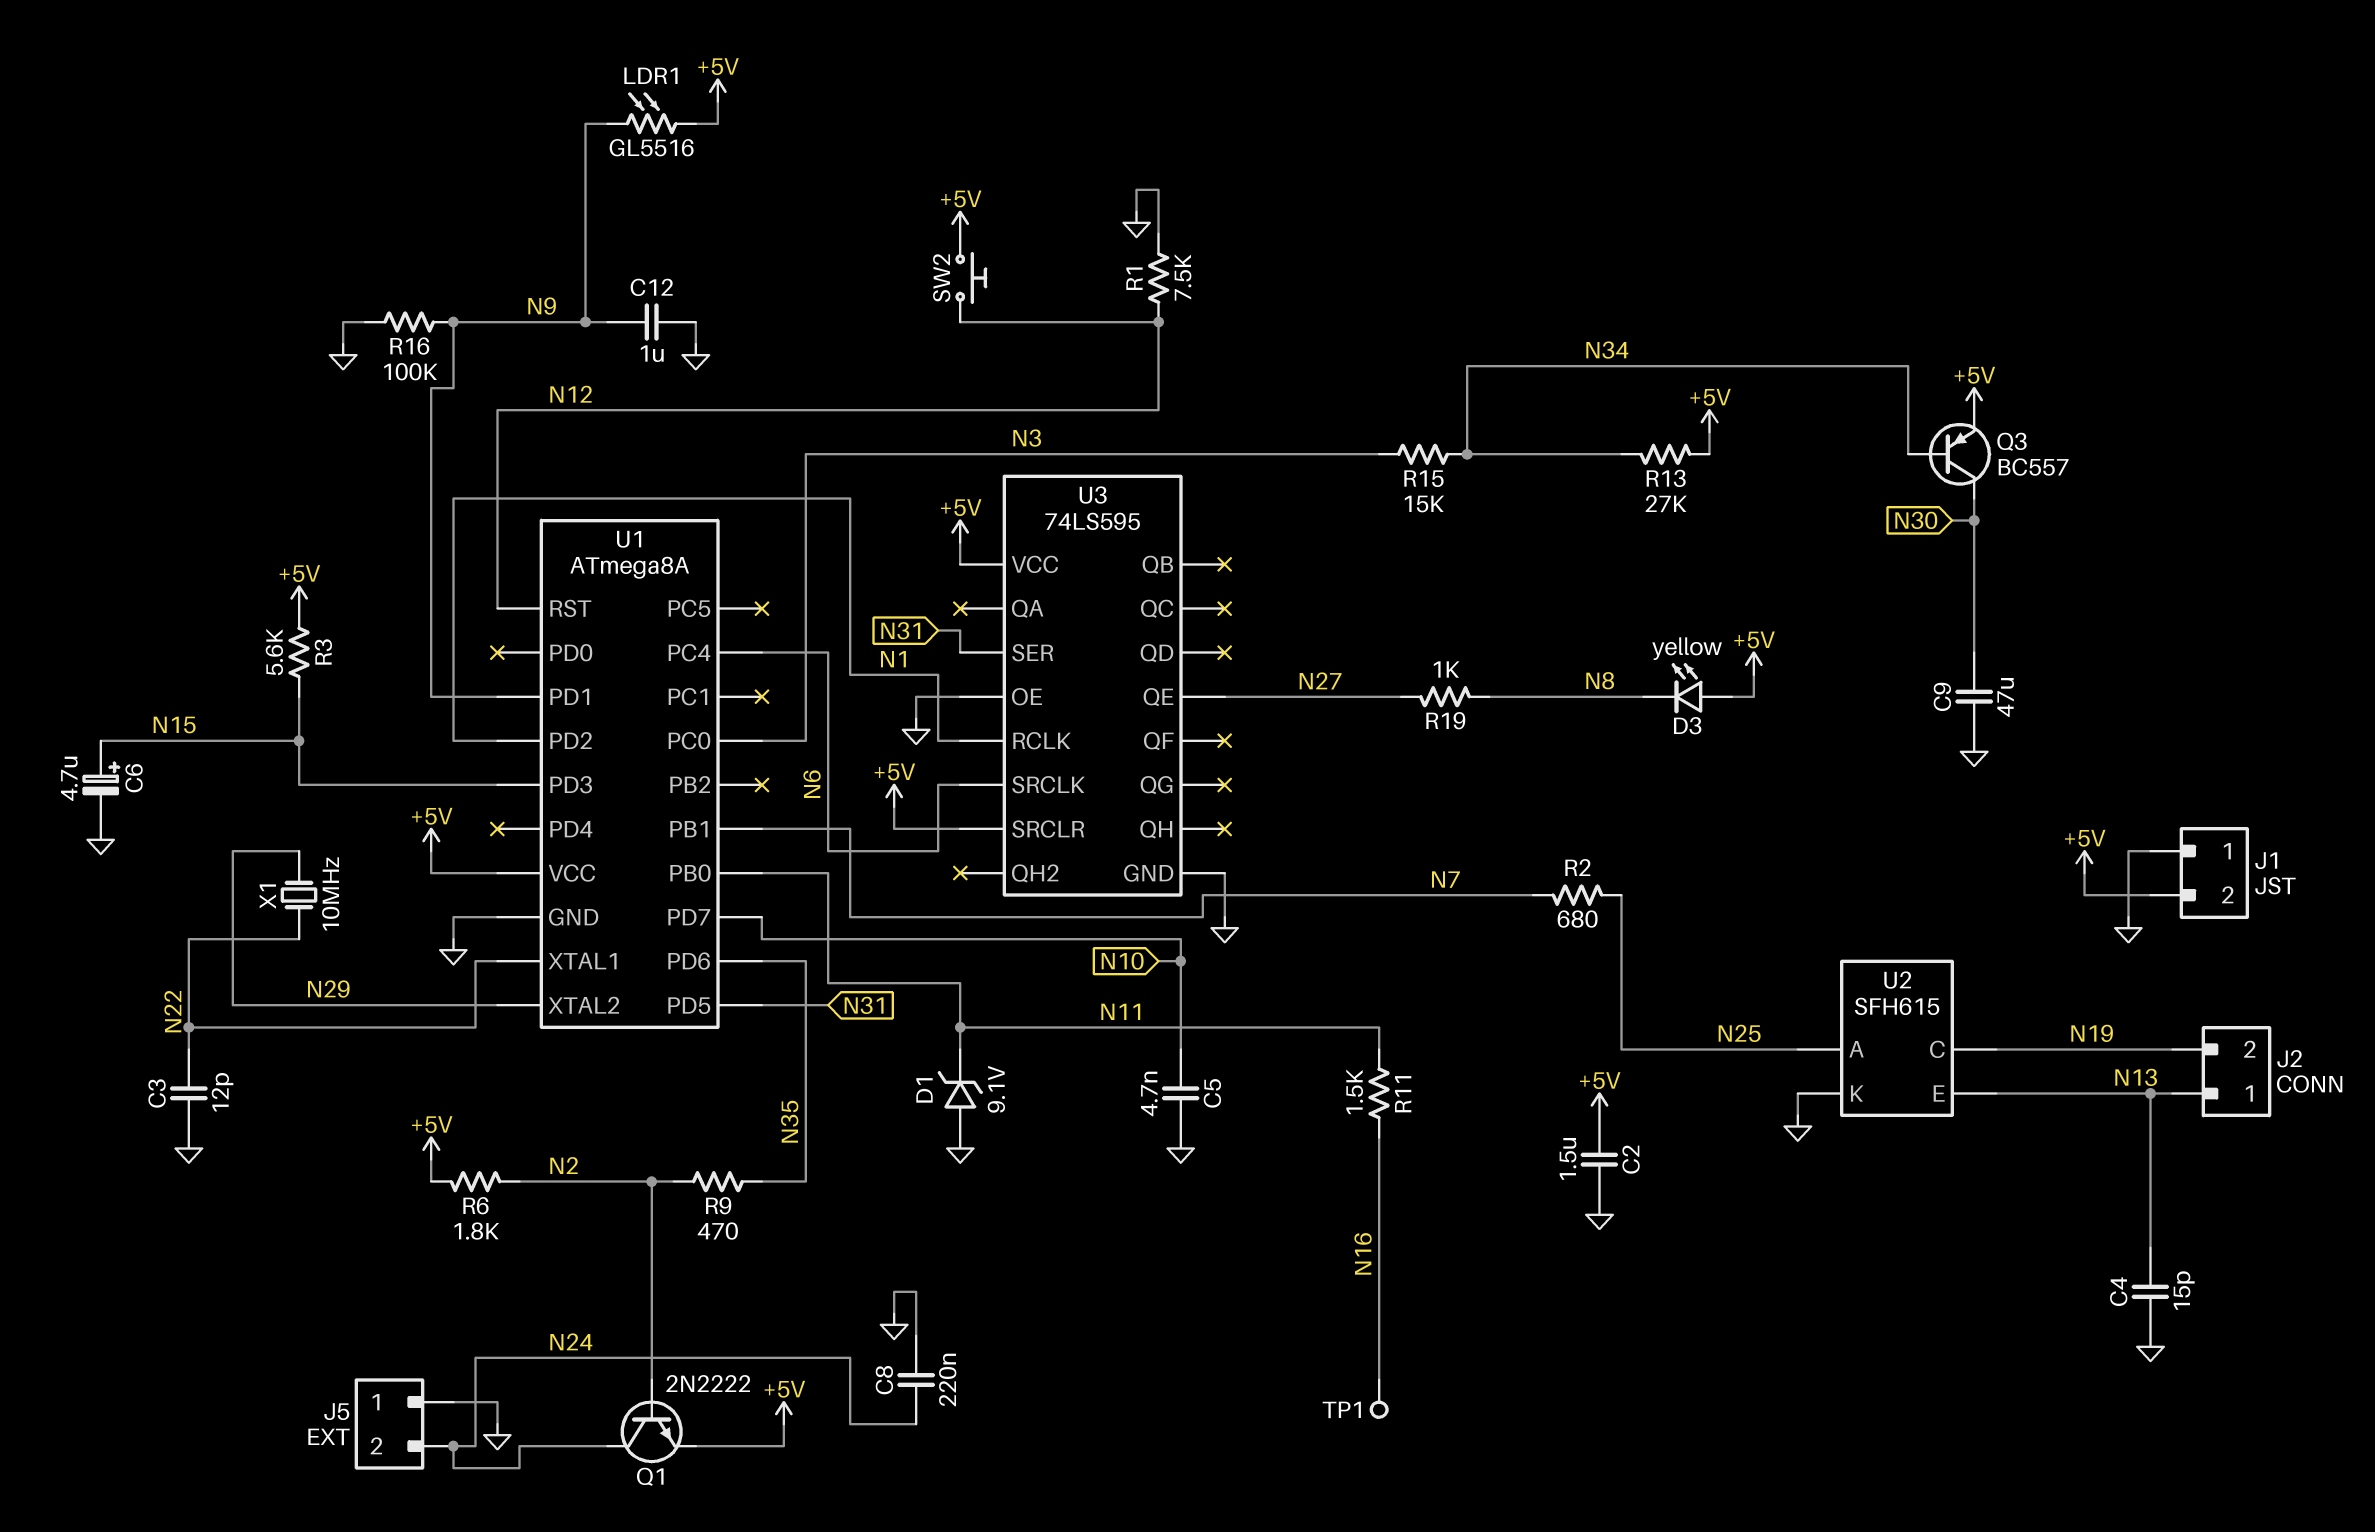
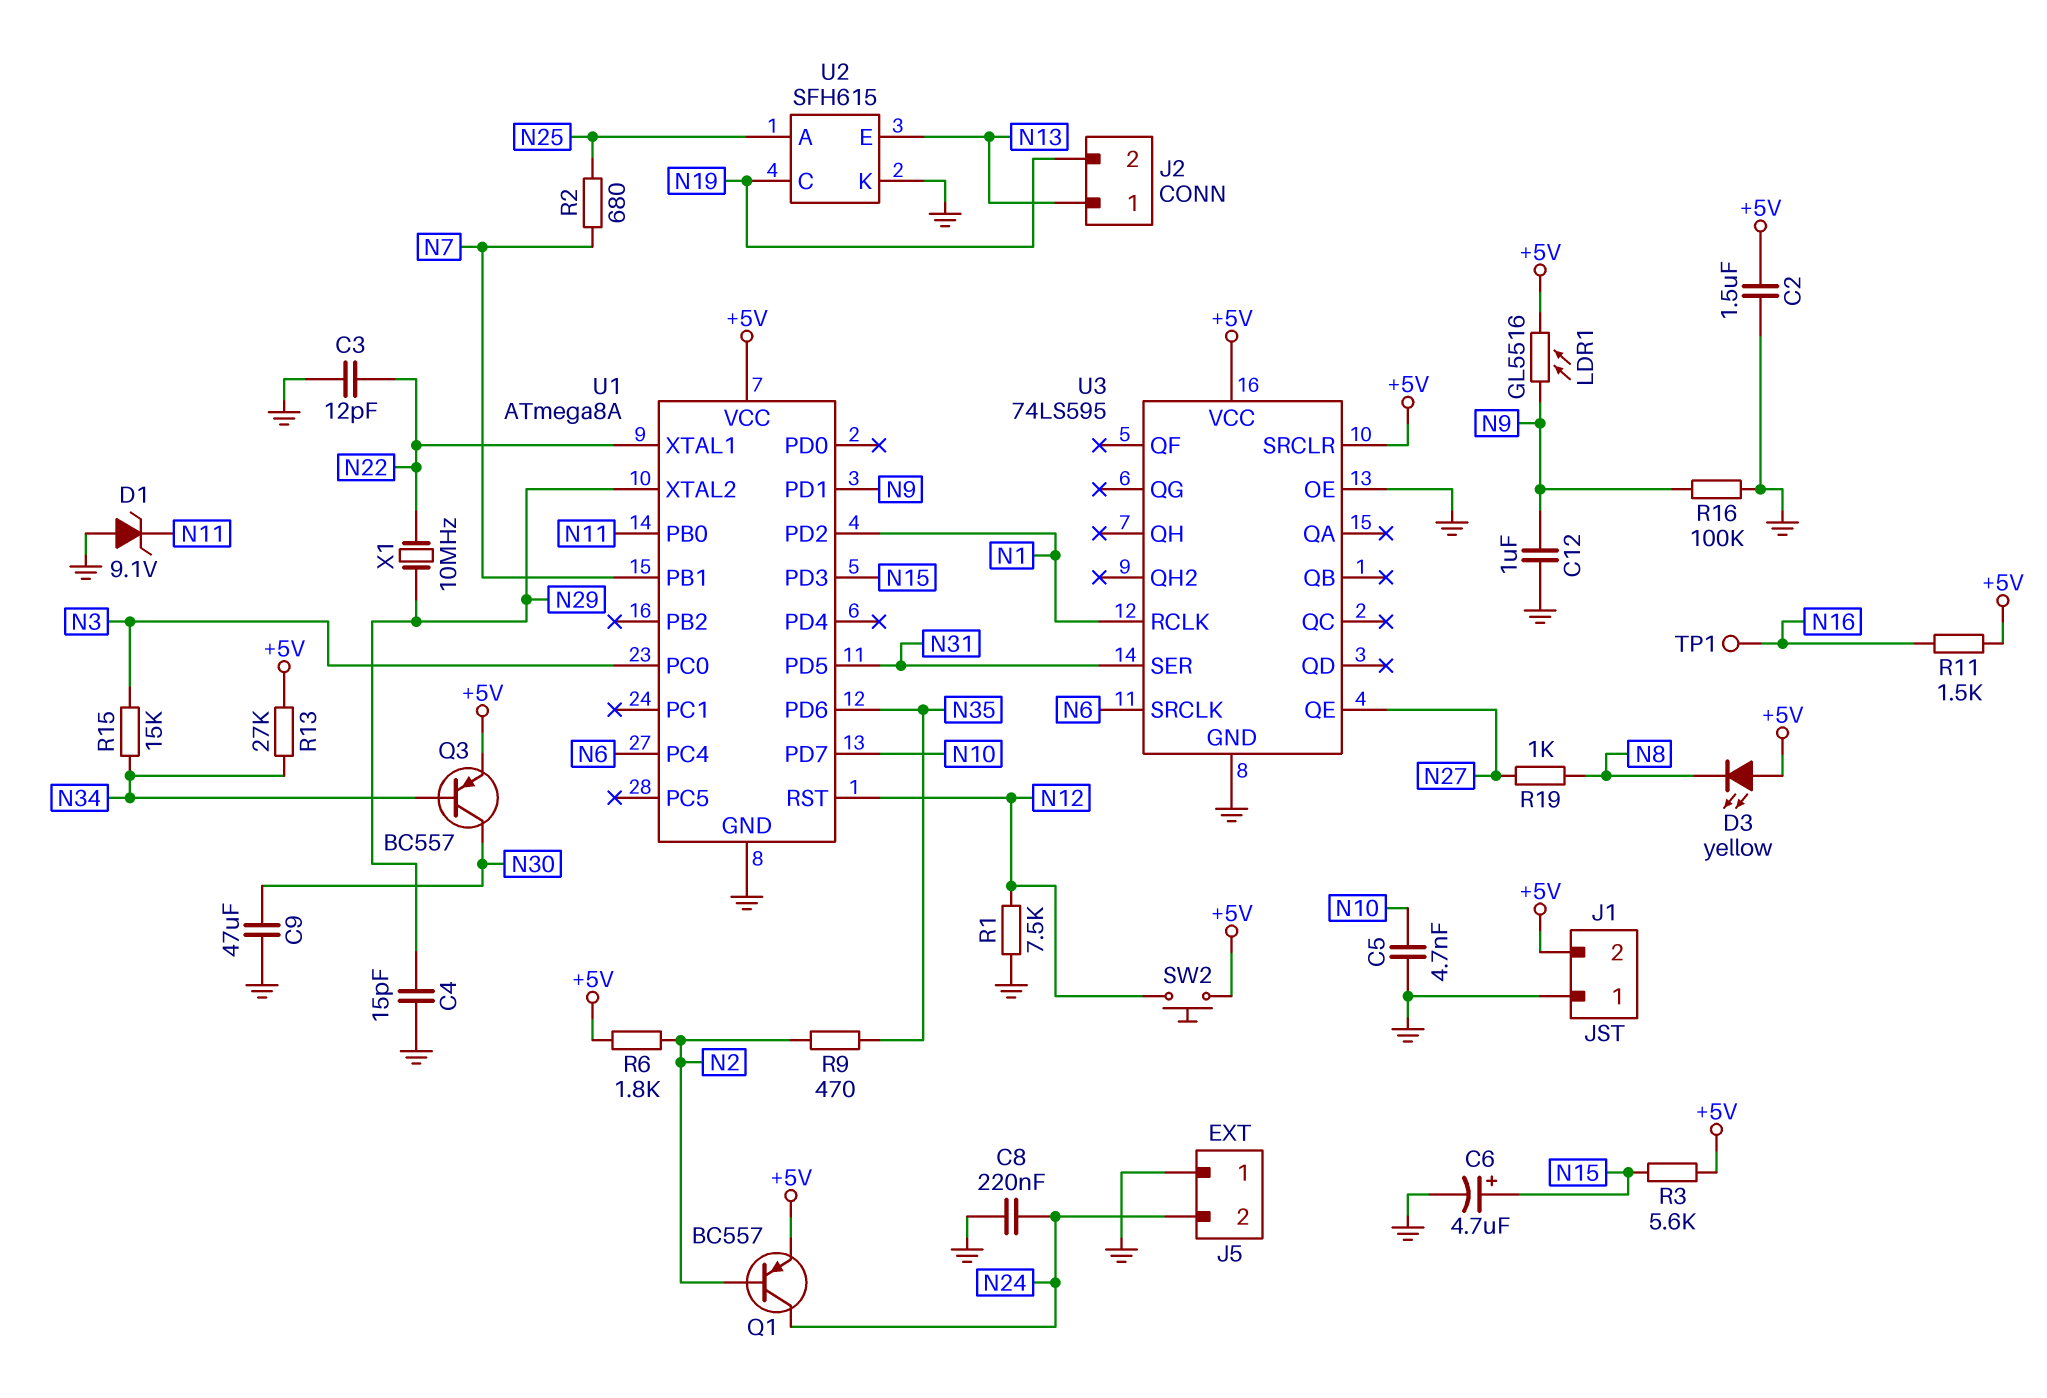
C4: 15pF (GND, N13) -> 15pF (GND, N29)
Q1: NPN 2N2222 (B N2, C N24, E +5V) -> PNP BC557 (B N2, C N24, E +5V)
R11: 1.5k (N11, N16) -> 1.5k (+5V, N16)

